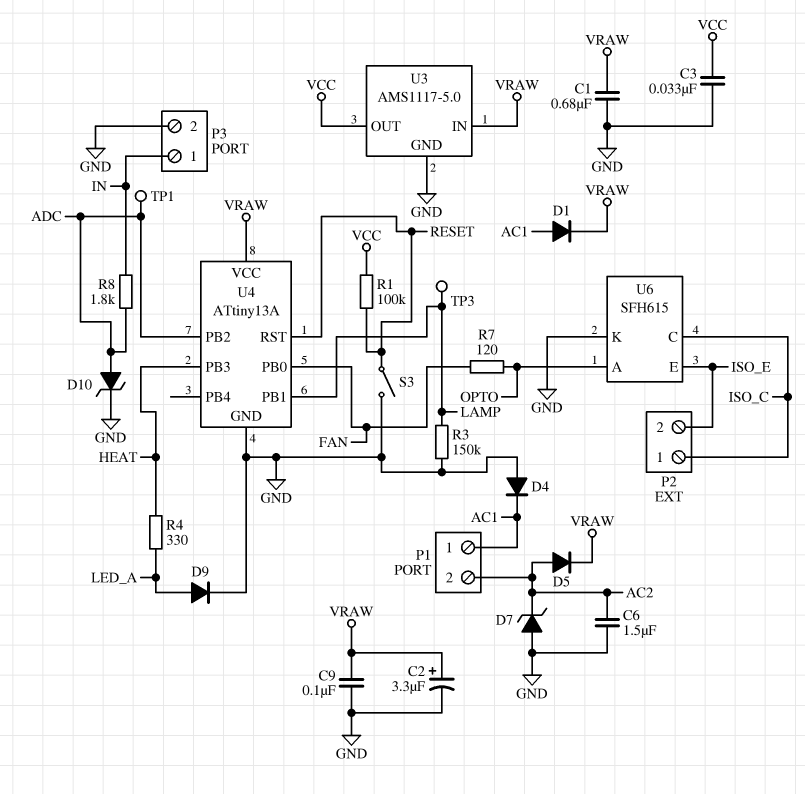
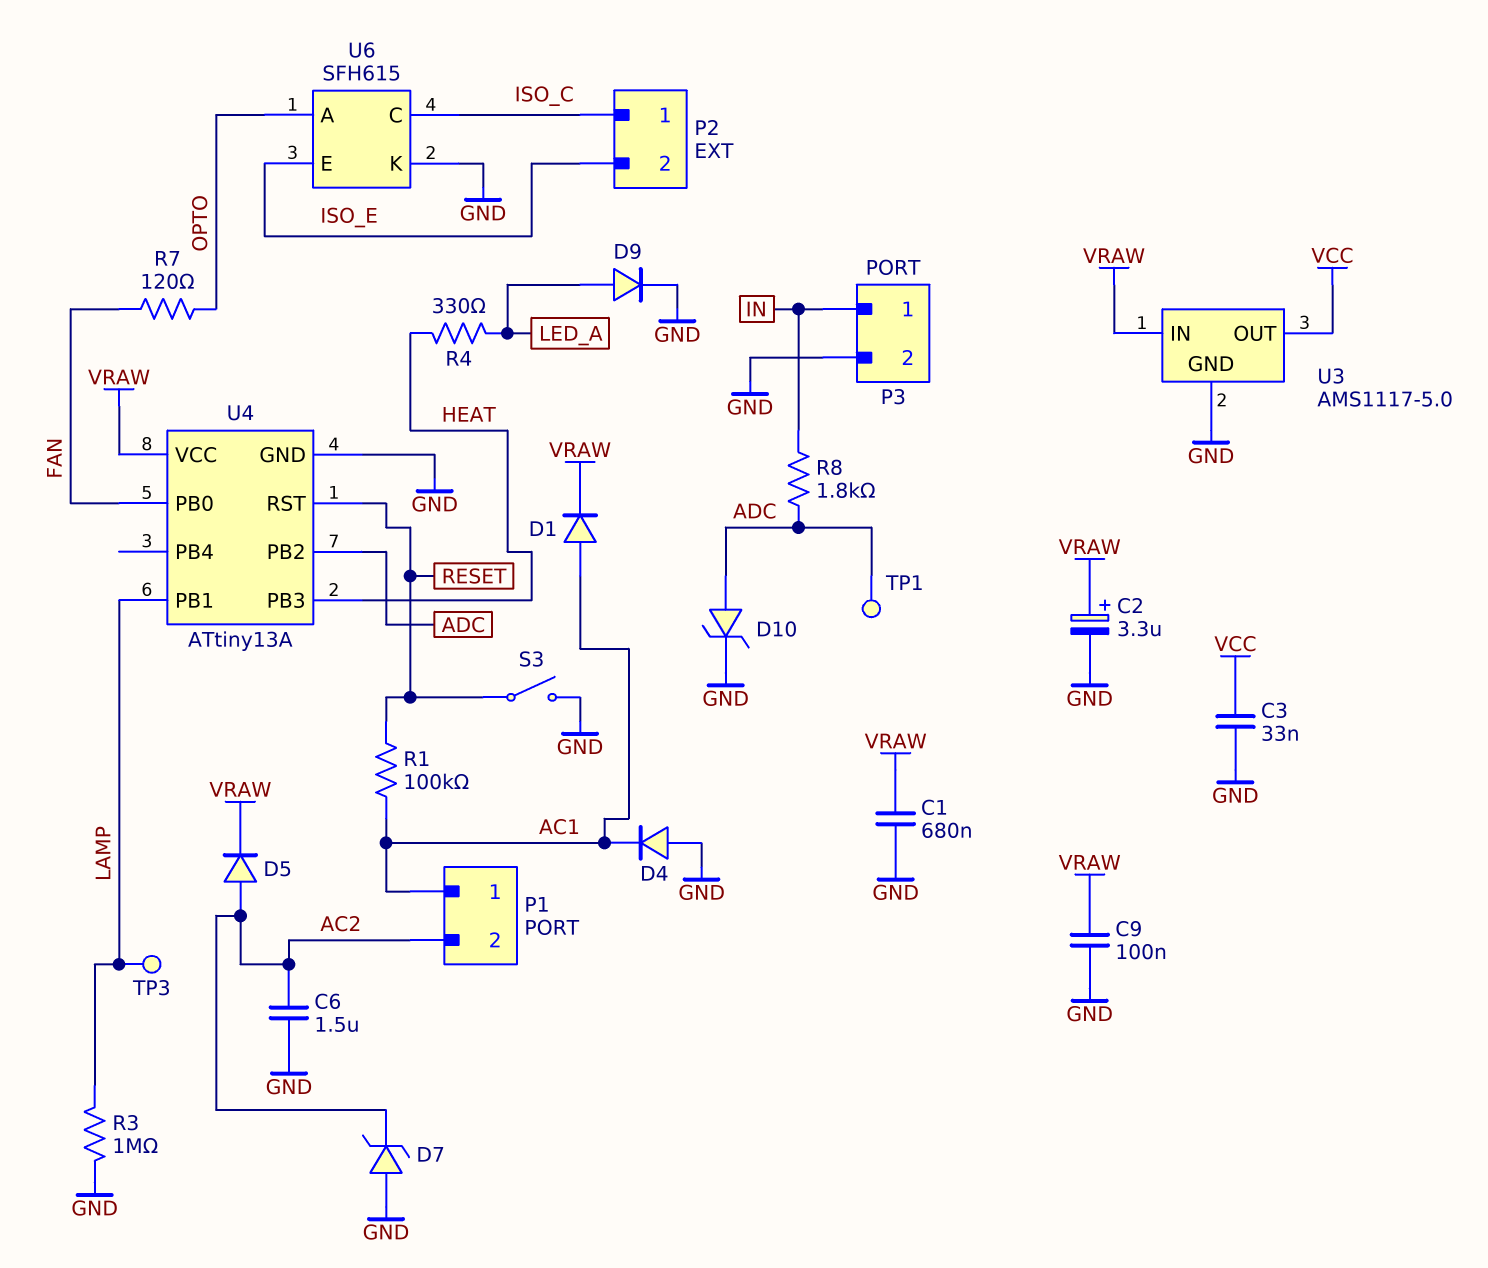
R1: 100k (RESET, VCC) -> 100k (AC1, RESET)
R3: 150k (GND, LAMP) -> 1M (GND, LAMP)

